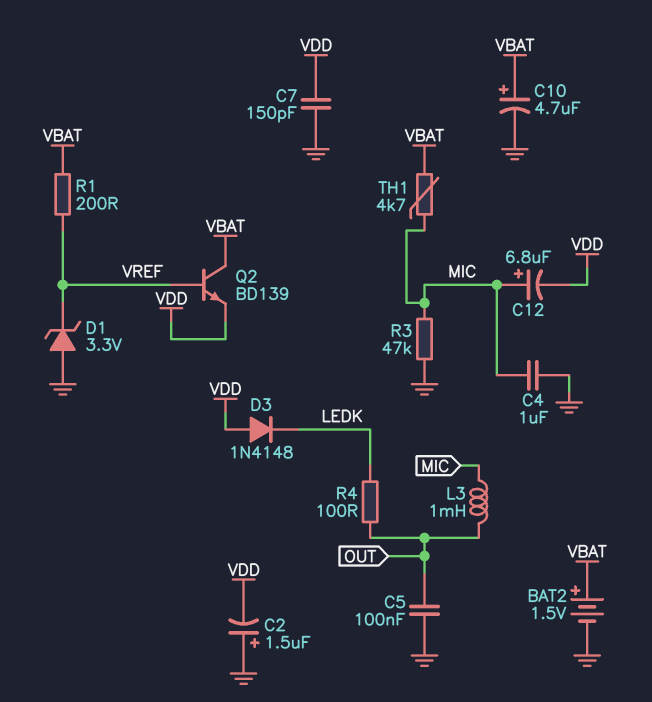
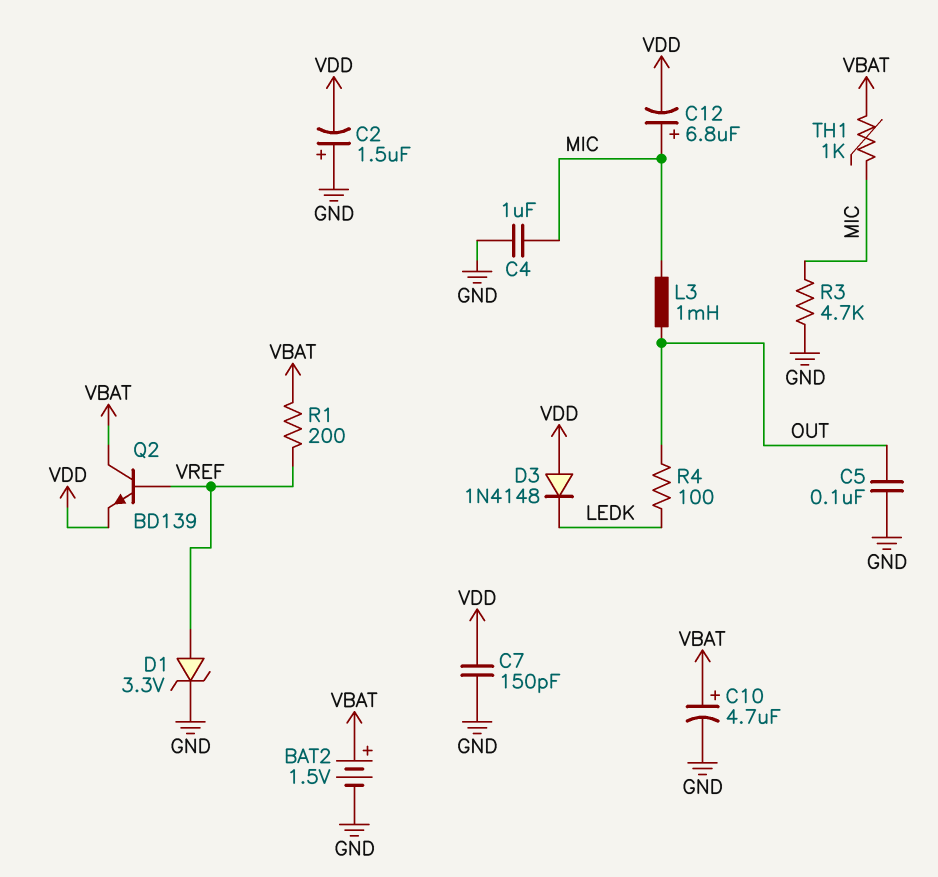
D1: zener 3.3V (A GND, K VREF) -> zener 3.3V (A VREF, K GND)
R3: 47k (GND, MIC) -> 4.7k (GND, MIC)
TH1: 4.7k (MIC, VBAT) -> 1k (MIC, VBAT)

